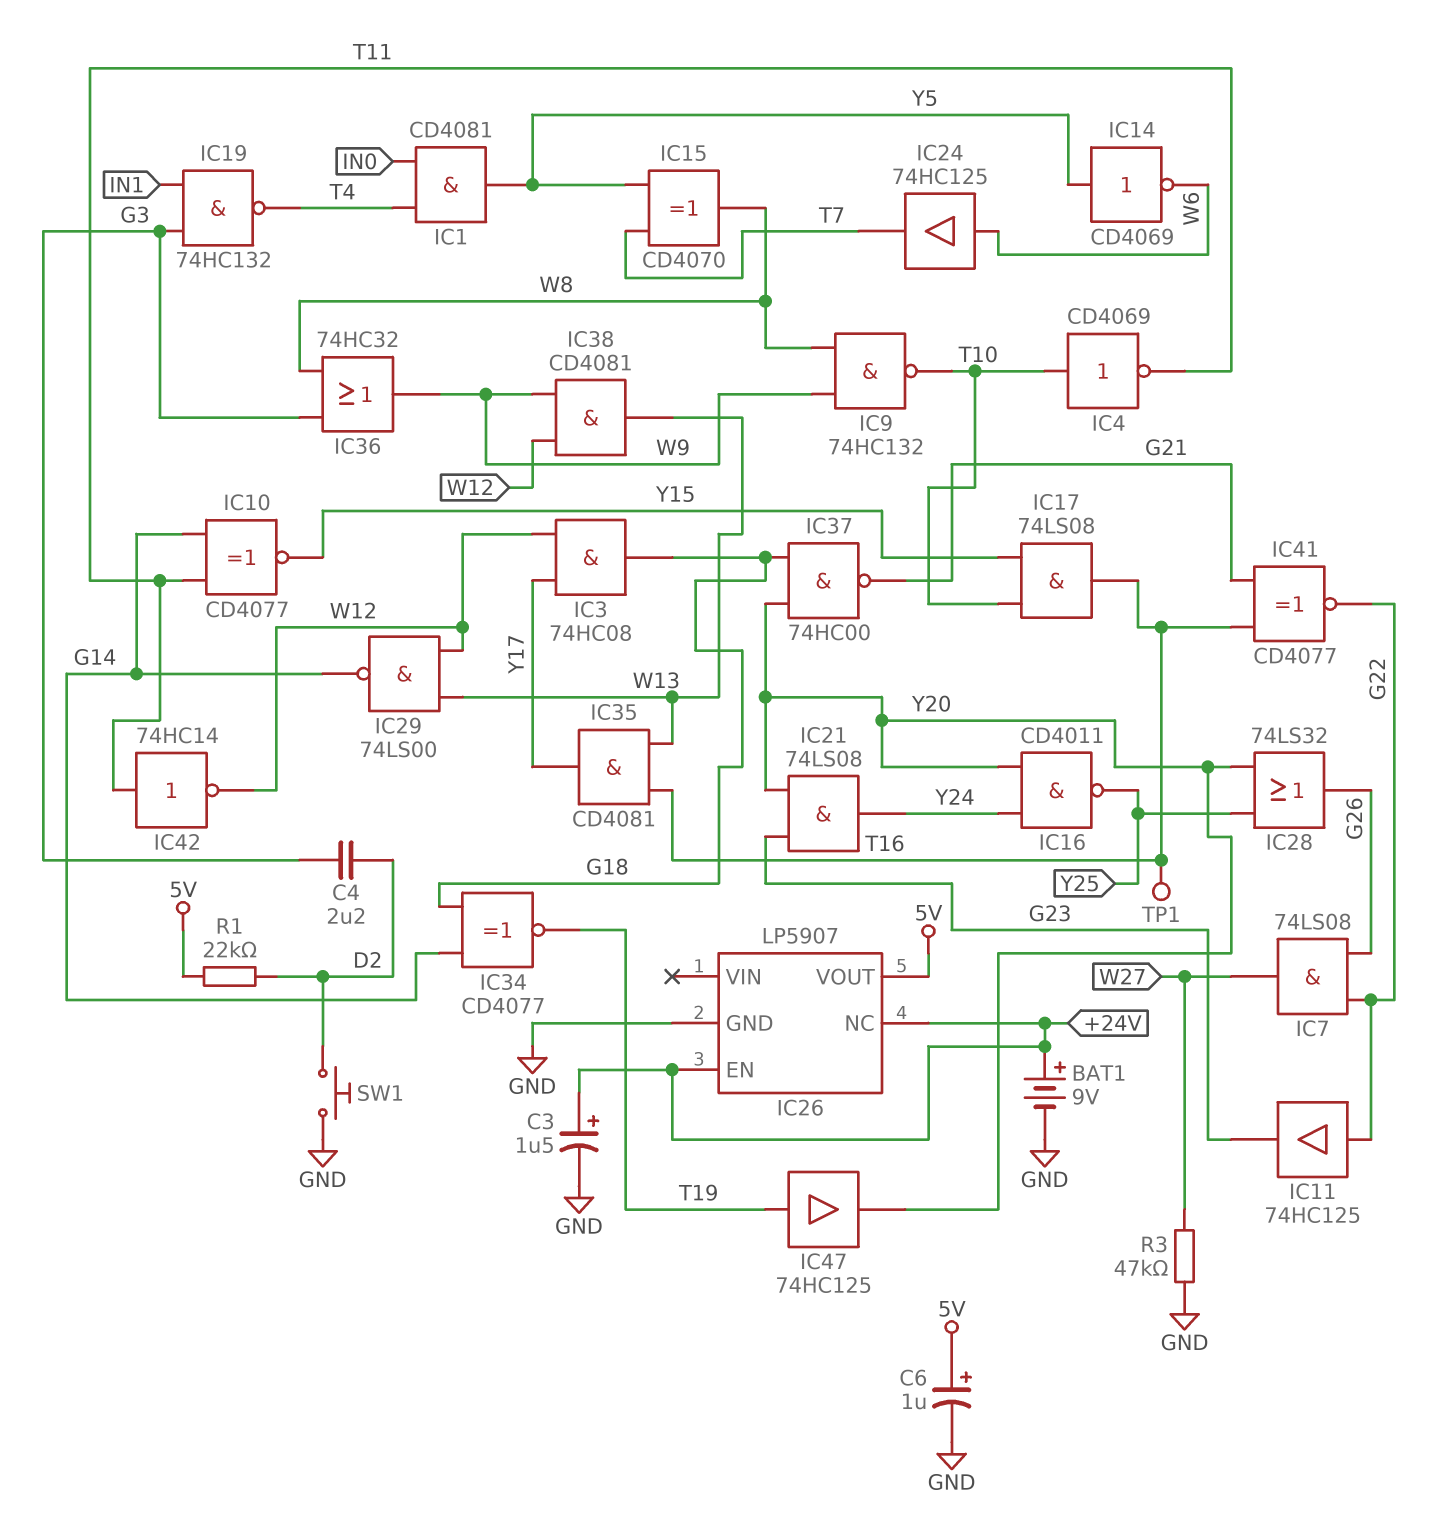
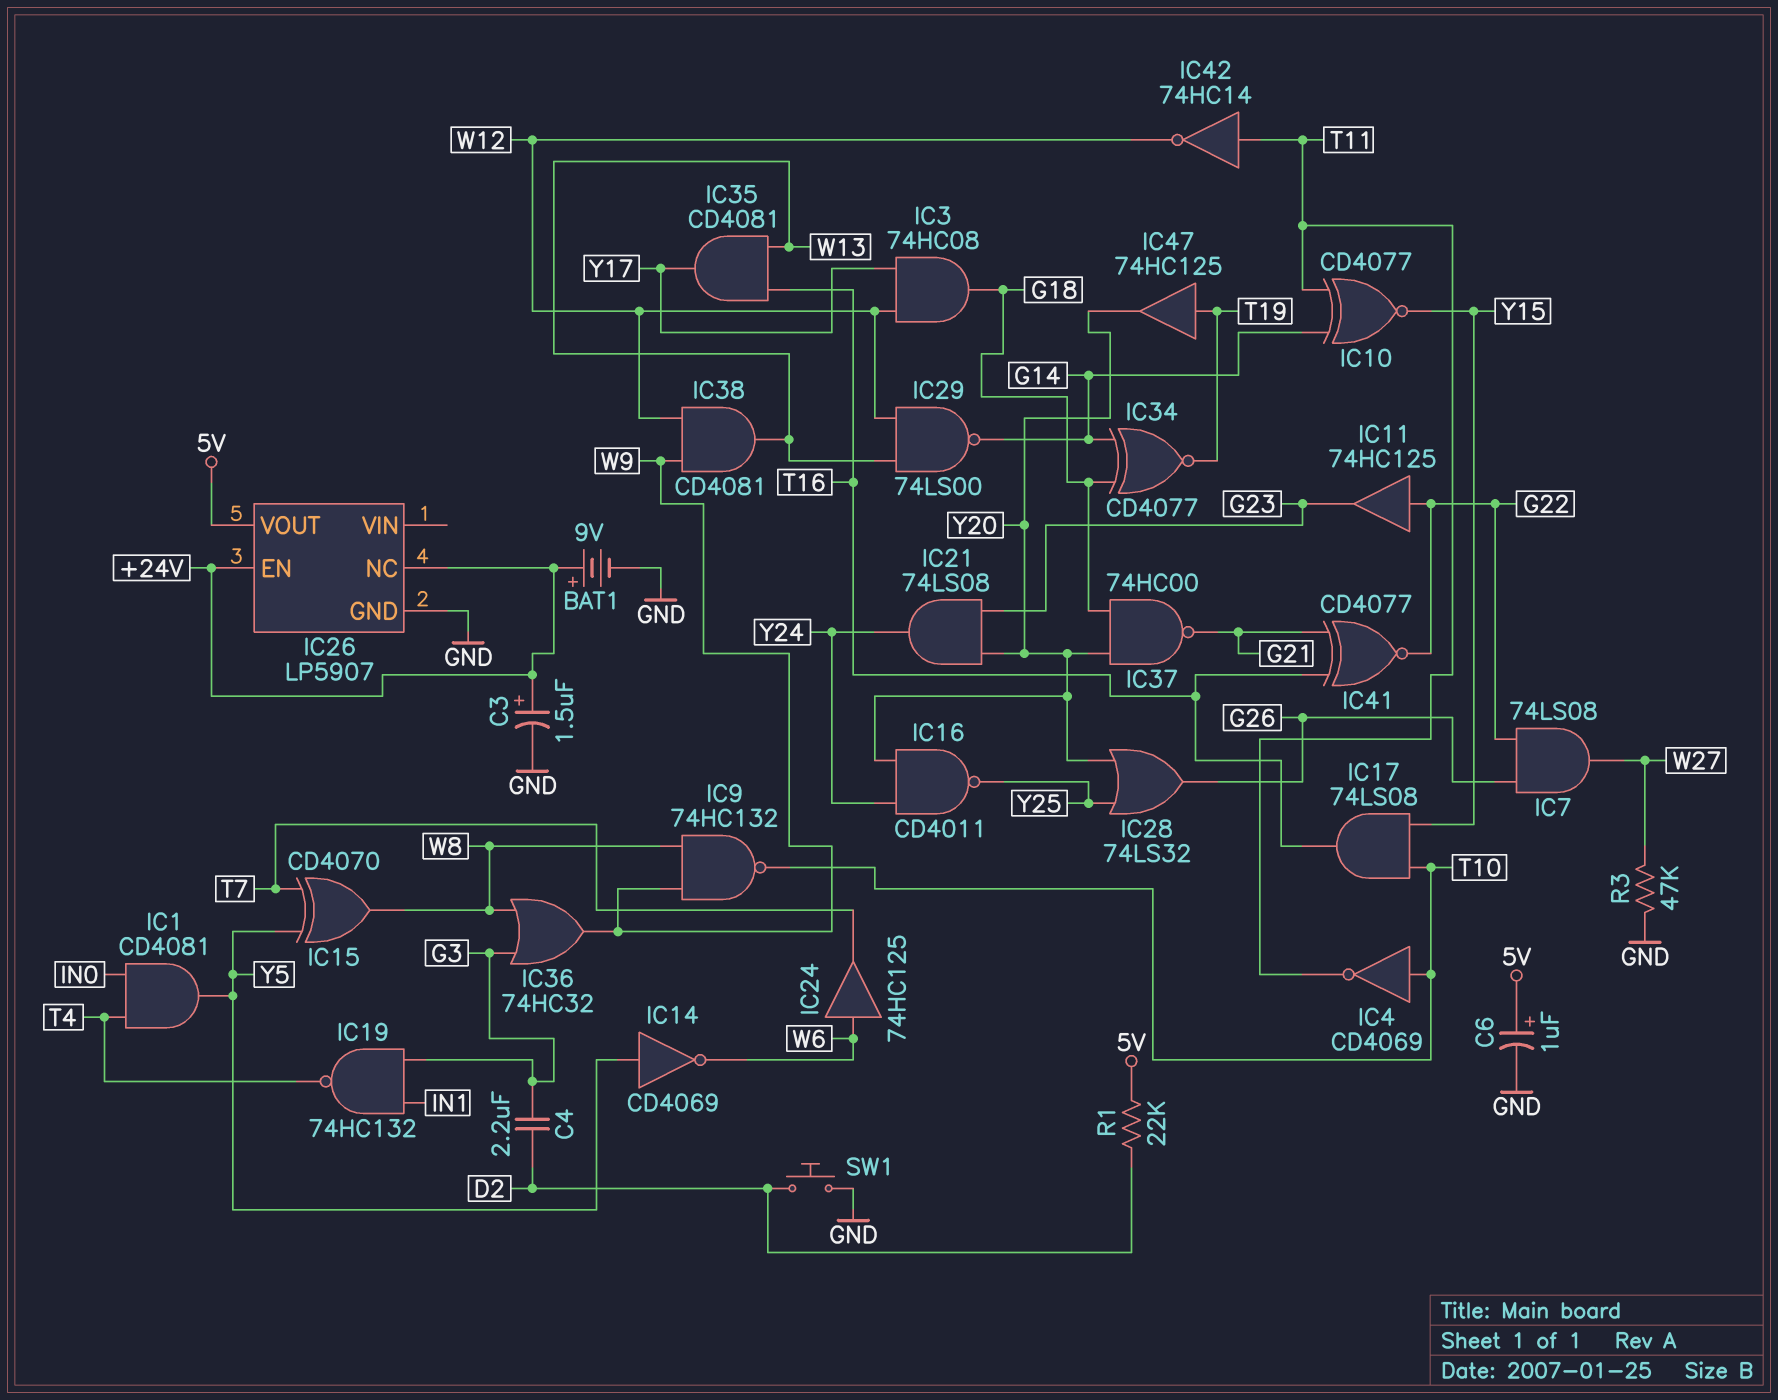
TP1: test point (T16) -> none

